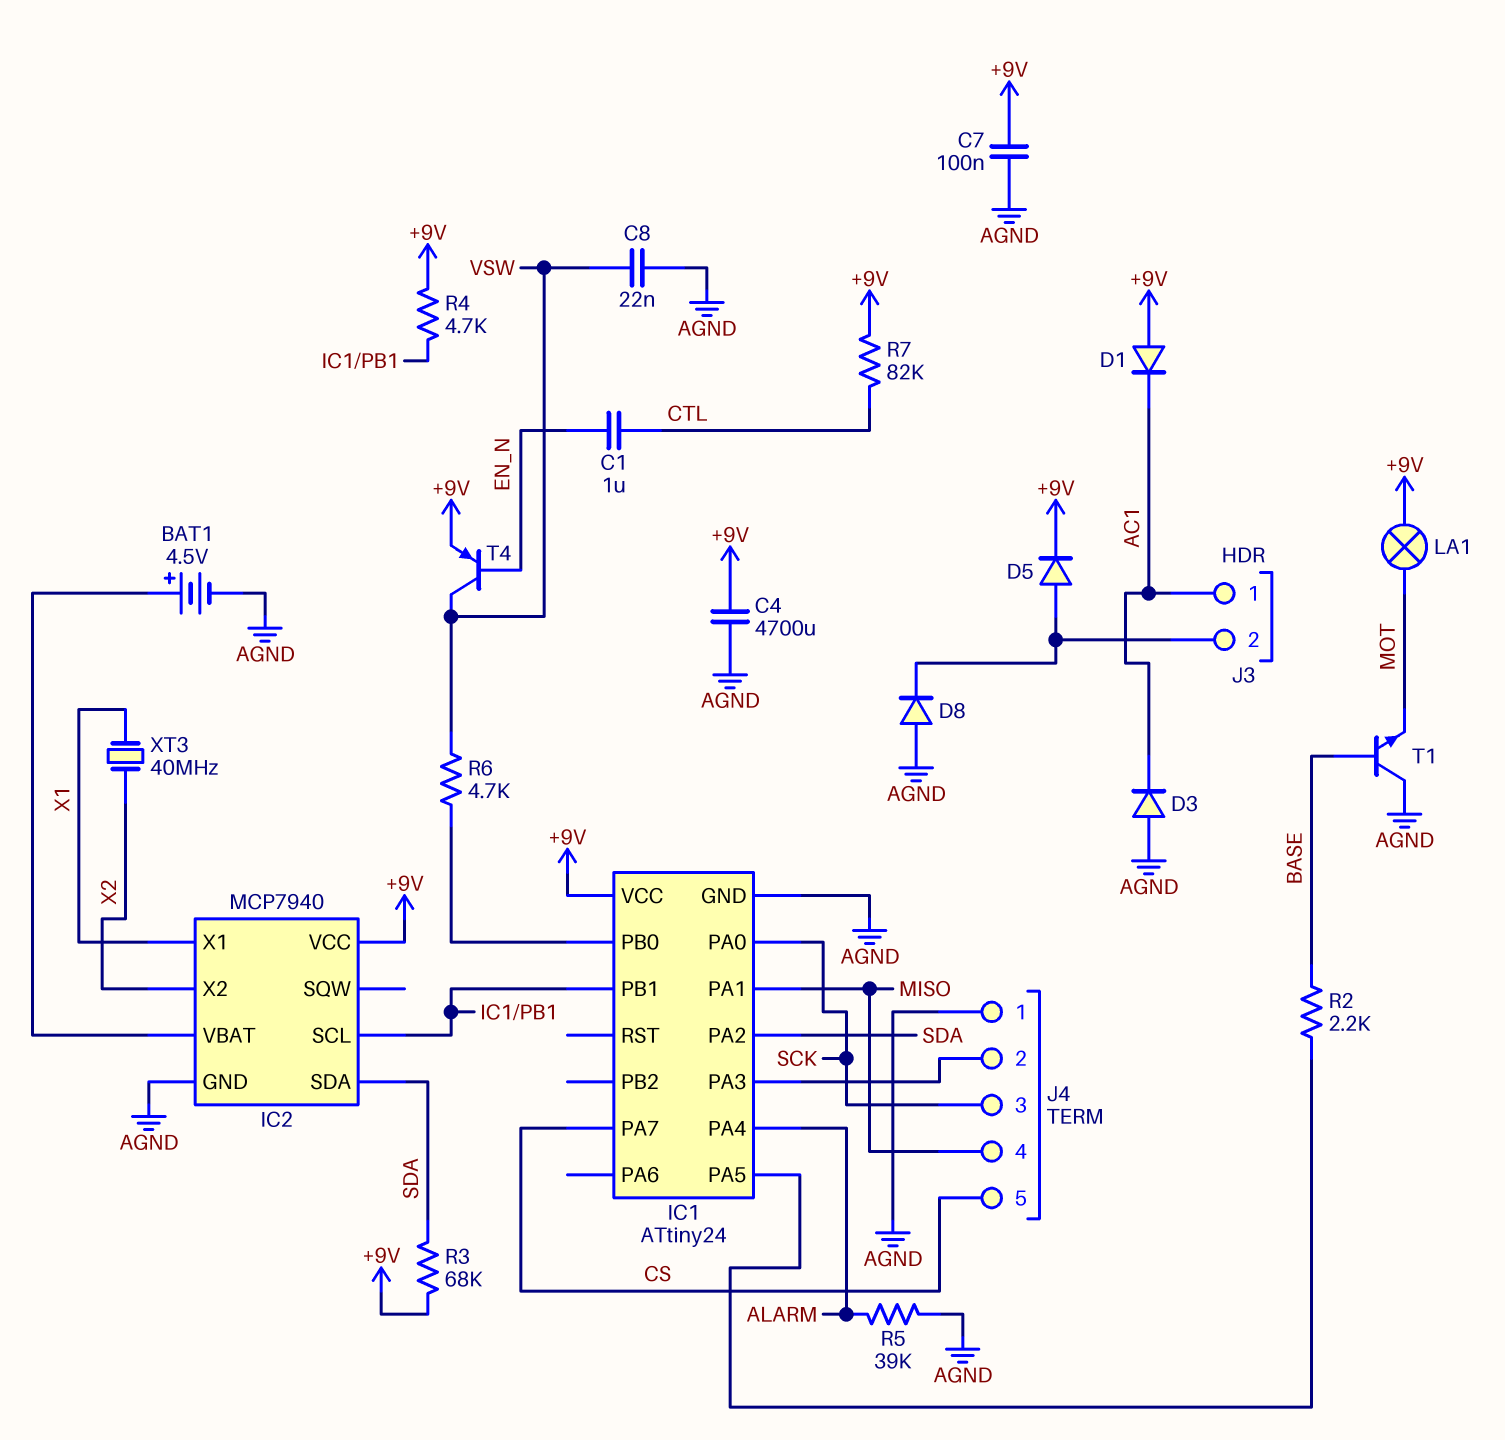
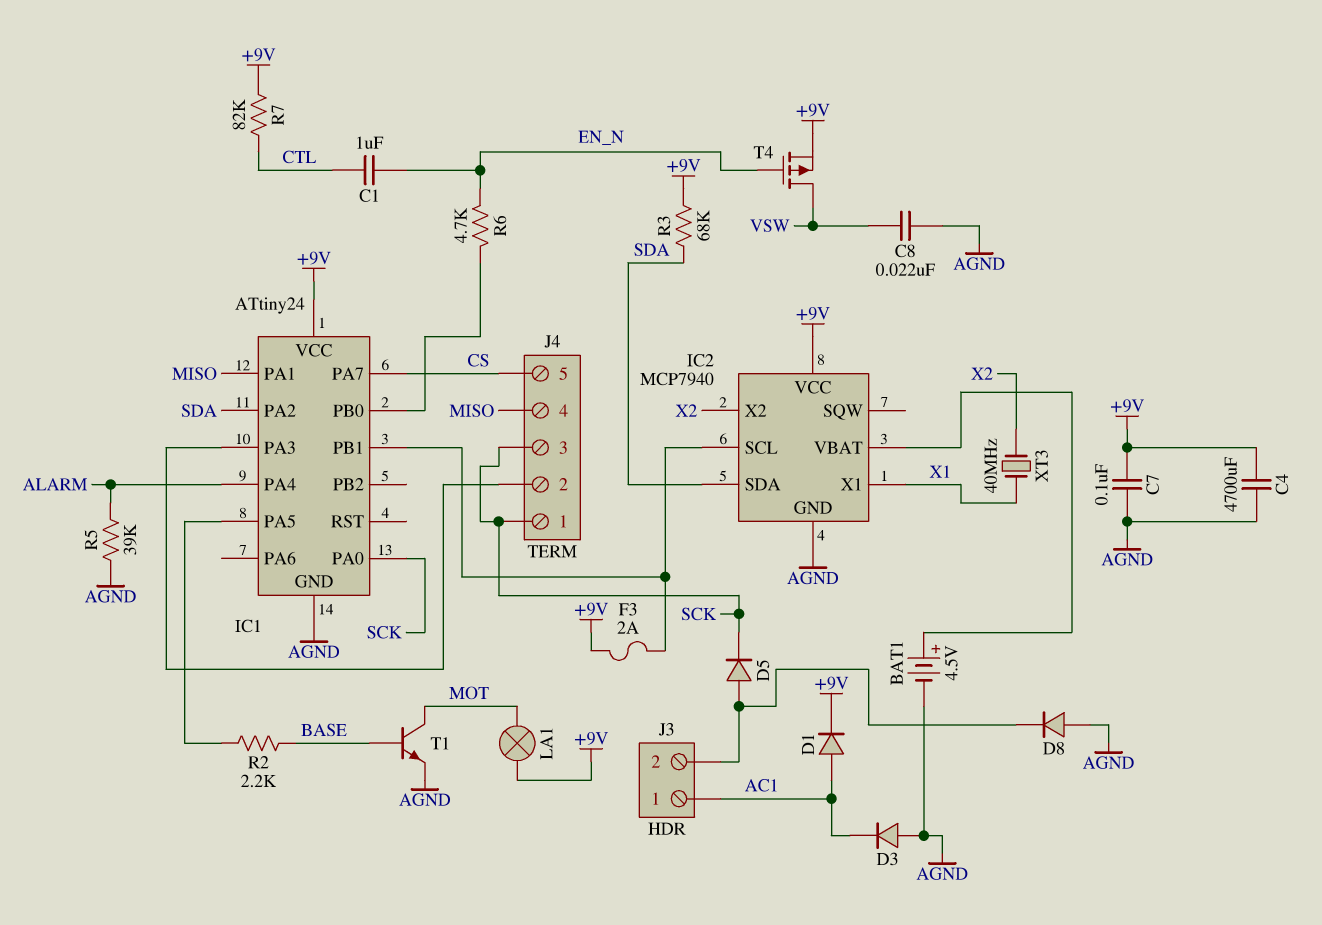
D1: diode (A +9V, K AC1) -> diode (A AC1, K +9V)
D5: diode (A J3/2, K +9V) -> diode (A J3/2, K SCK)
F3: none -> 2A (+9V, IC1/PB1)
J4 pin 1: AGND -> SCK
R4: 4.7k (+9V, IC1/PB1) -> none
R6: 4.7k (IC1/PB0, VSW) -> 4.7k (EN_N, IC1/PB0)
T1: NPN (B BASE, C AGND, E MOT) -> NPN (B BASE, C MOT, E AGND)
T4: PNP (B EN_N, C VSW, E +9V) -> PMOS (G EN_N, D VSW, S +9V)

